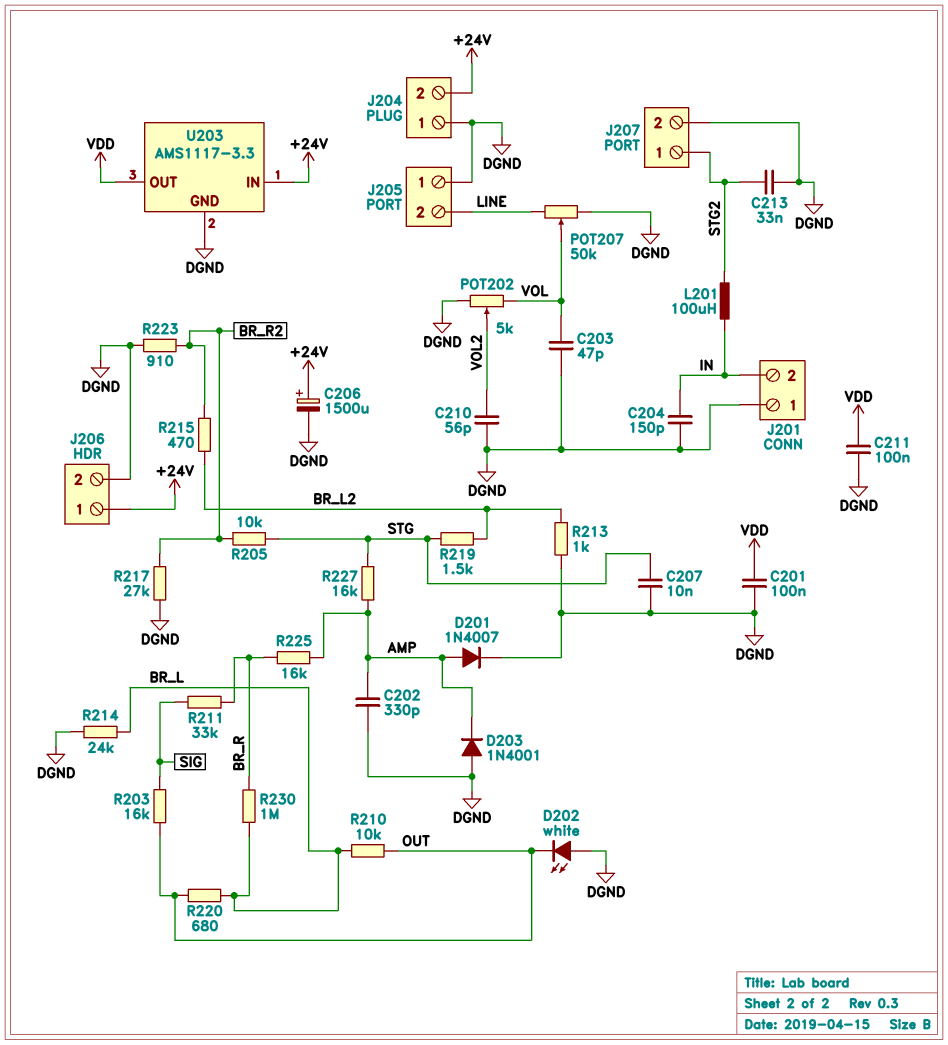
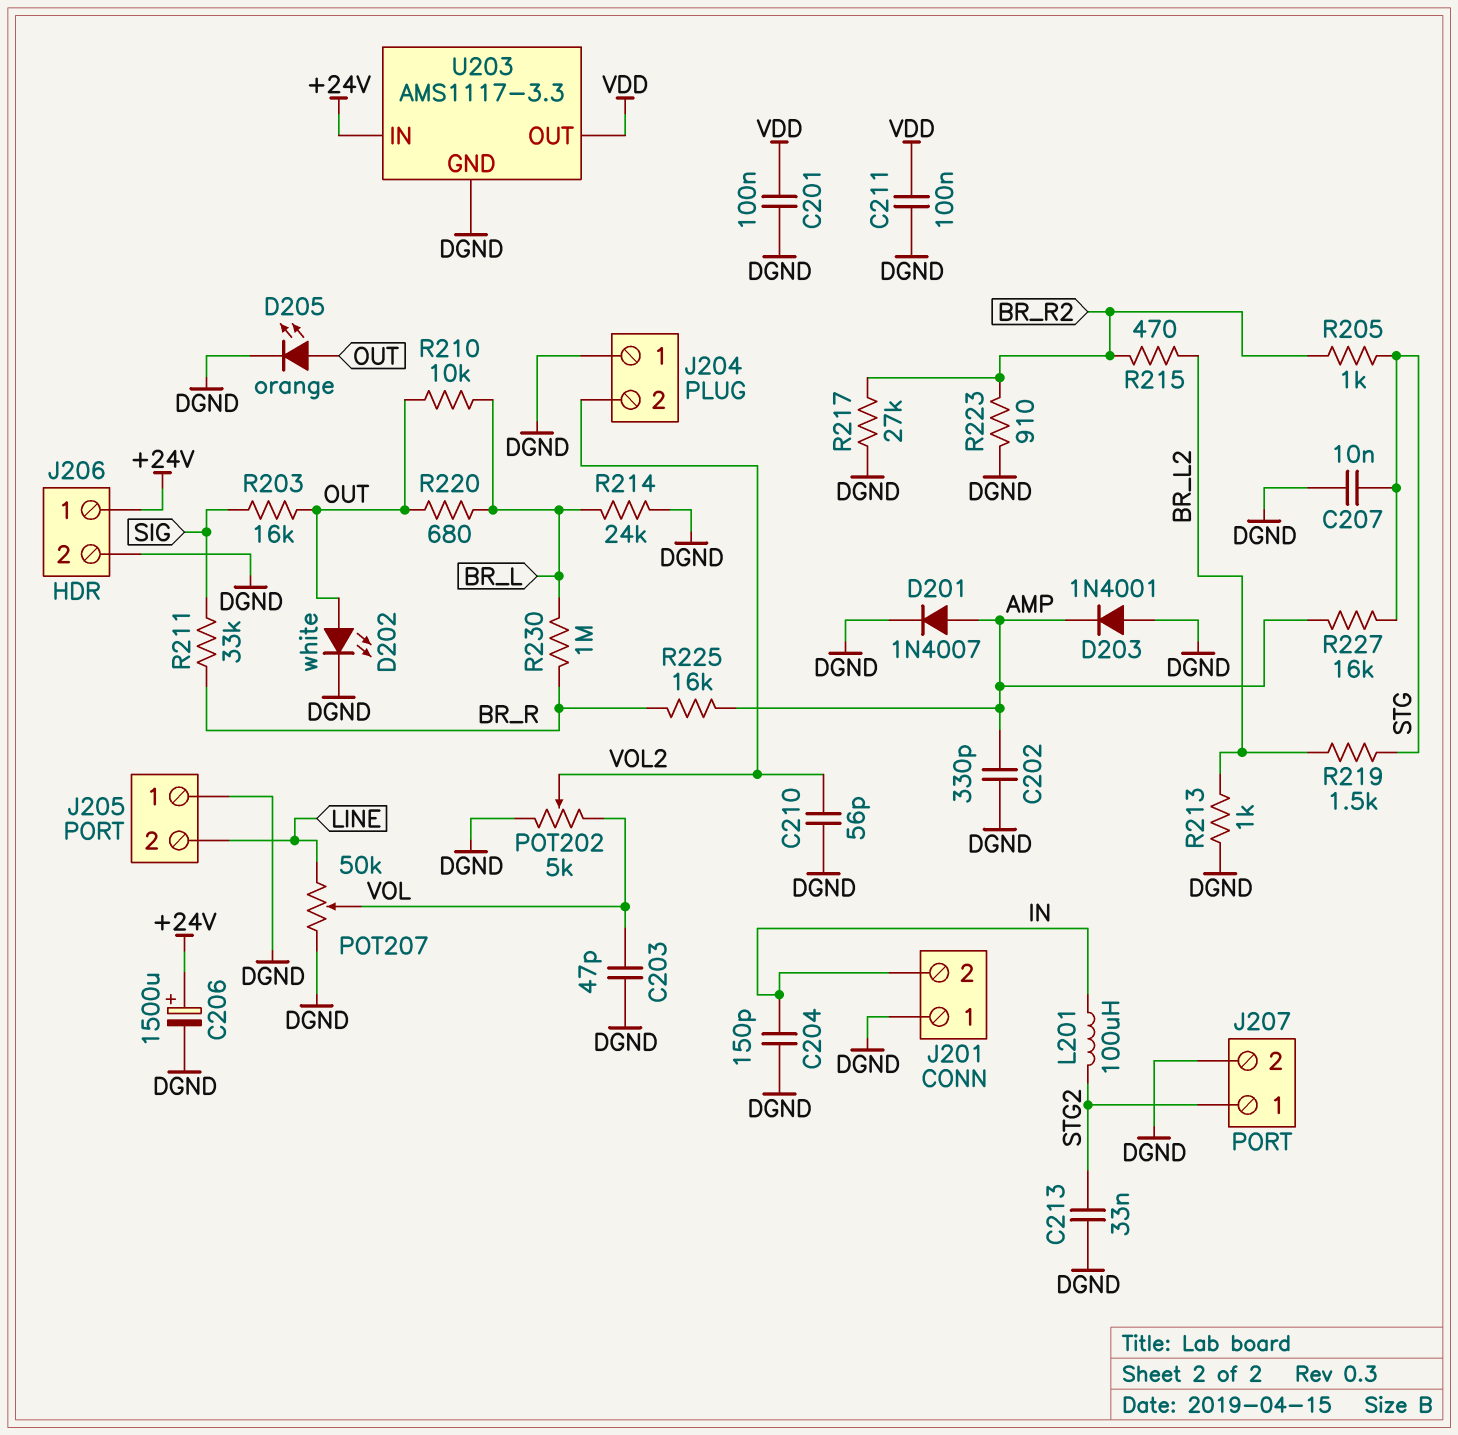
D202: LED white (A DGND, K OUT) -> LED white (A OUT, K DGND)
D205: none -> LED orange (A OUT, K DGND)
J204 pin 2: +24V -> VOL2
R205: 10k (BR_R2, STG) -> 1k (BR_R2, STG)

